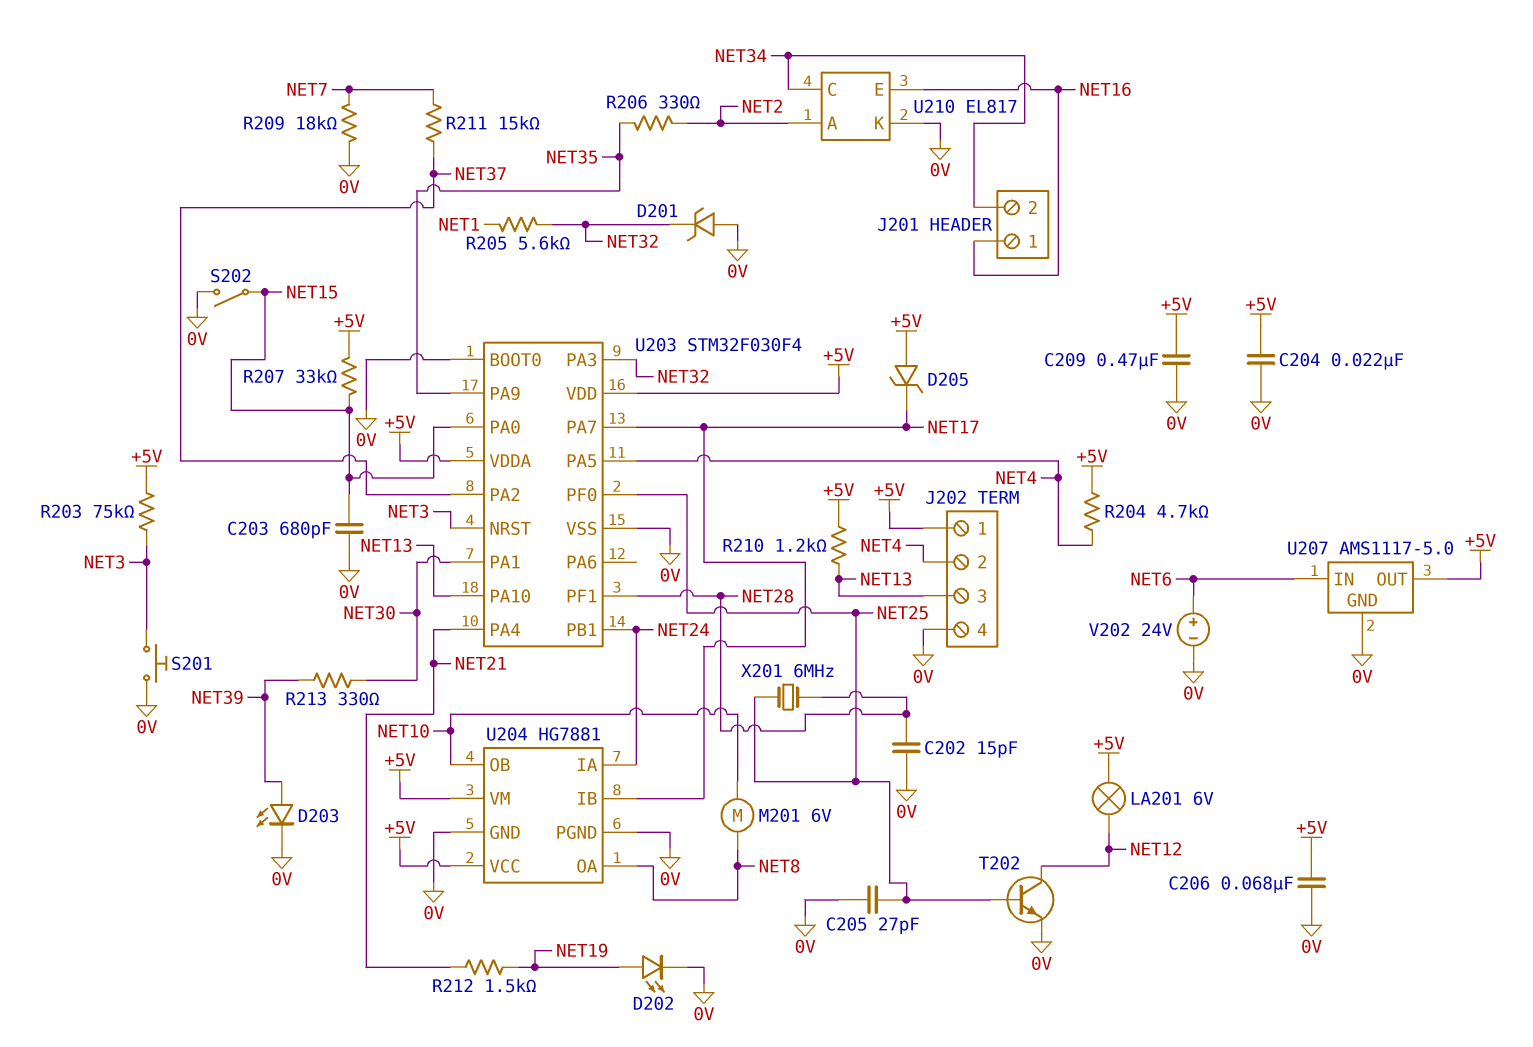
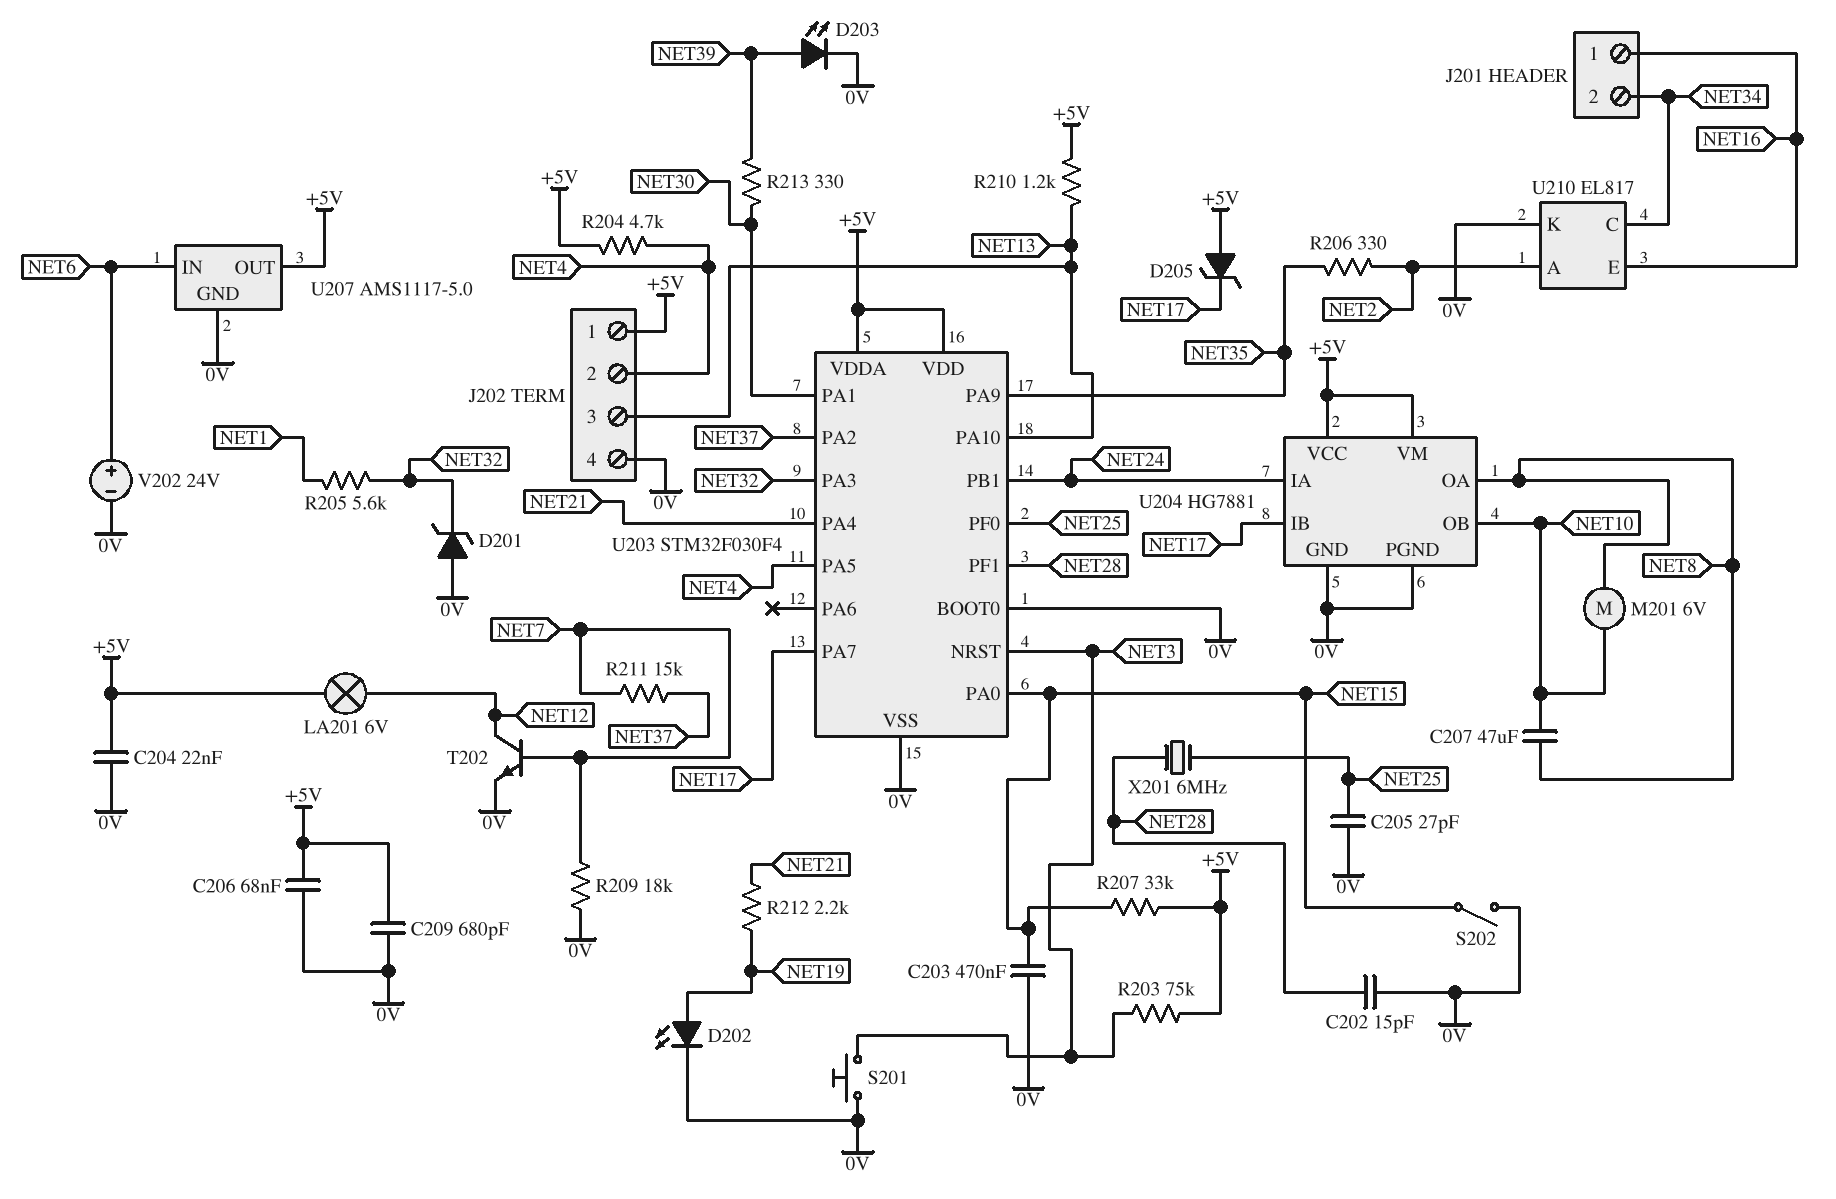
C203: 680pF (0V, NET15) -> 470nF (0V, NET15)
C207: none -> 47uF (NET8, NET10)
C209: 470nF (+5V, 0V) -> 680pF (+5V, 0V)
R212: 1.5k (NET19, NET21) -> 2.2k (NET19, NET21)
T202: NPN (B NET25, C NET12, E 0V) -> NPN (B NET7, C NET12, E 0V)

